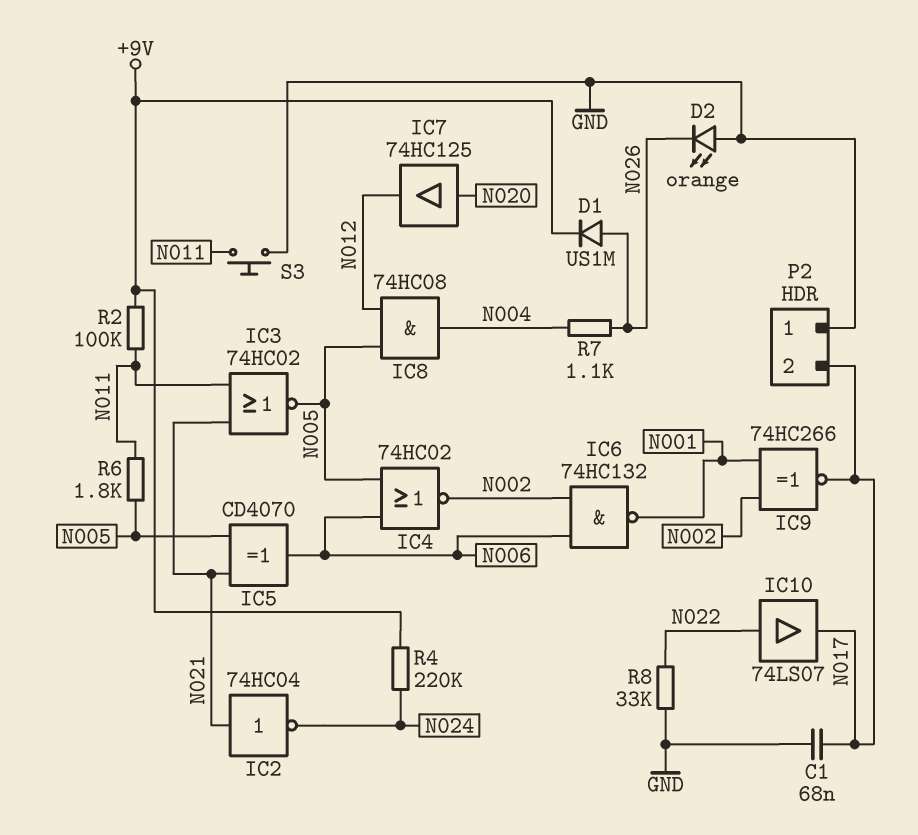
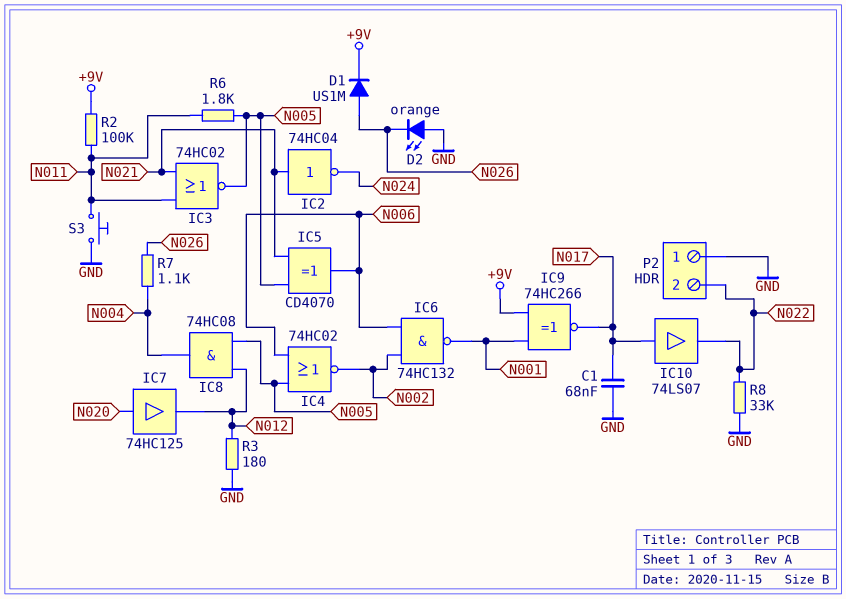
IC9: XNOR 74HC266 (in N001, in N002, out N017) -> XNOR 74HC266 (in +9V, in N001, out N017)
IC10: buffer 74LS07 (in N022, out N017) -> buffer 74LS07 (in N017, out N022)
P2 pin 2: N017 -> N022
R3: none -> 180 (GND, N012)
R4: 220k (+9V, N024) -> none

